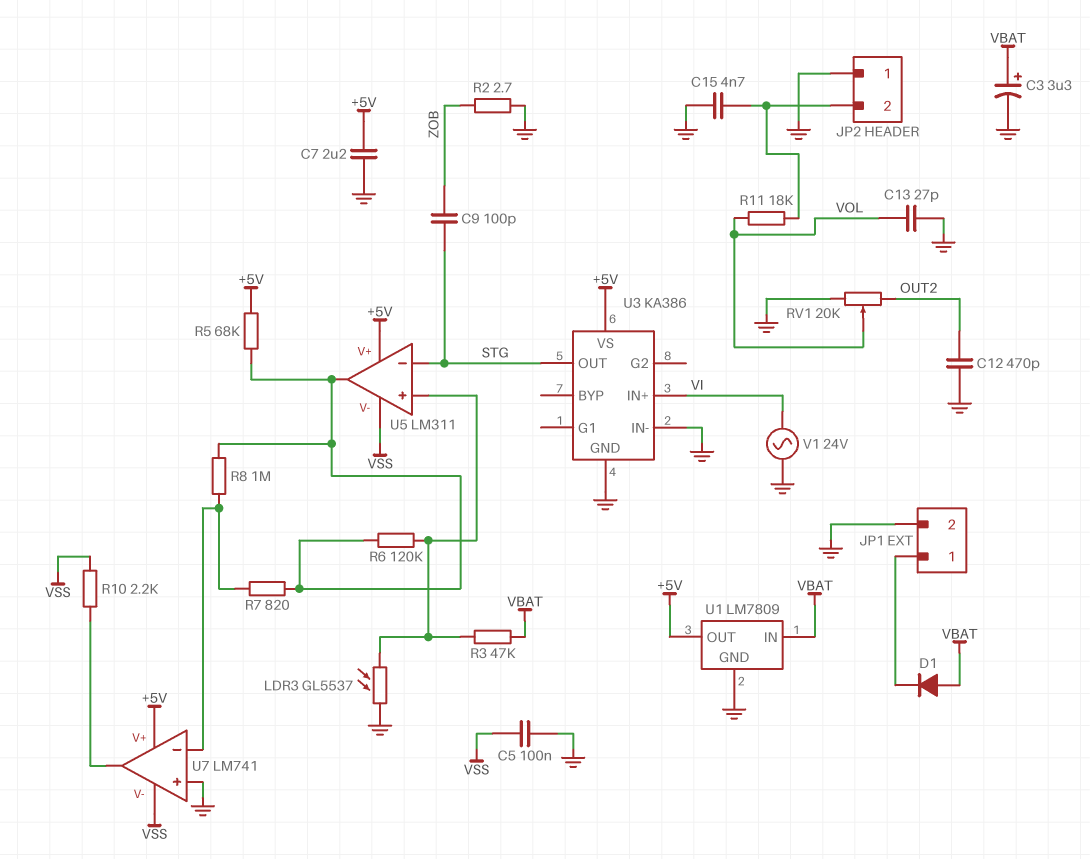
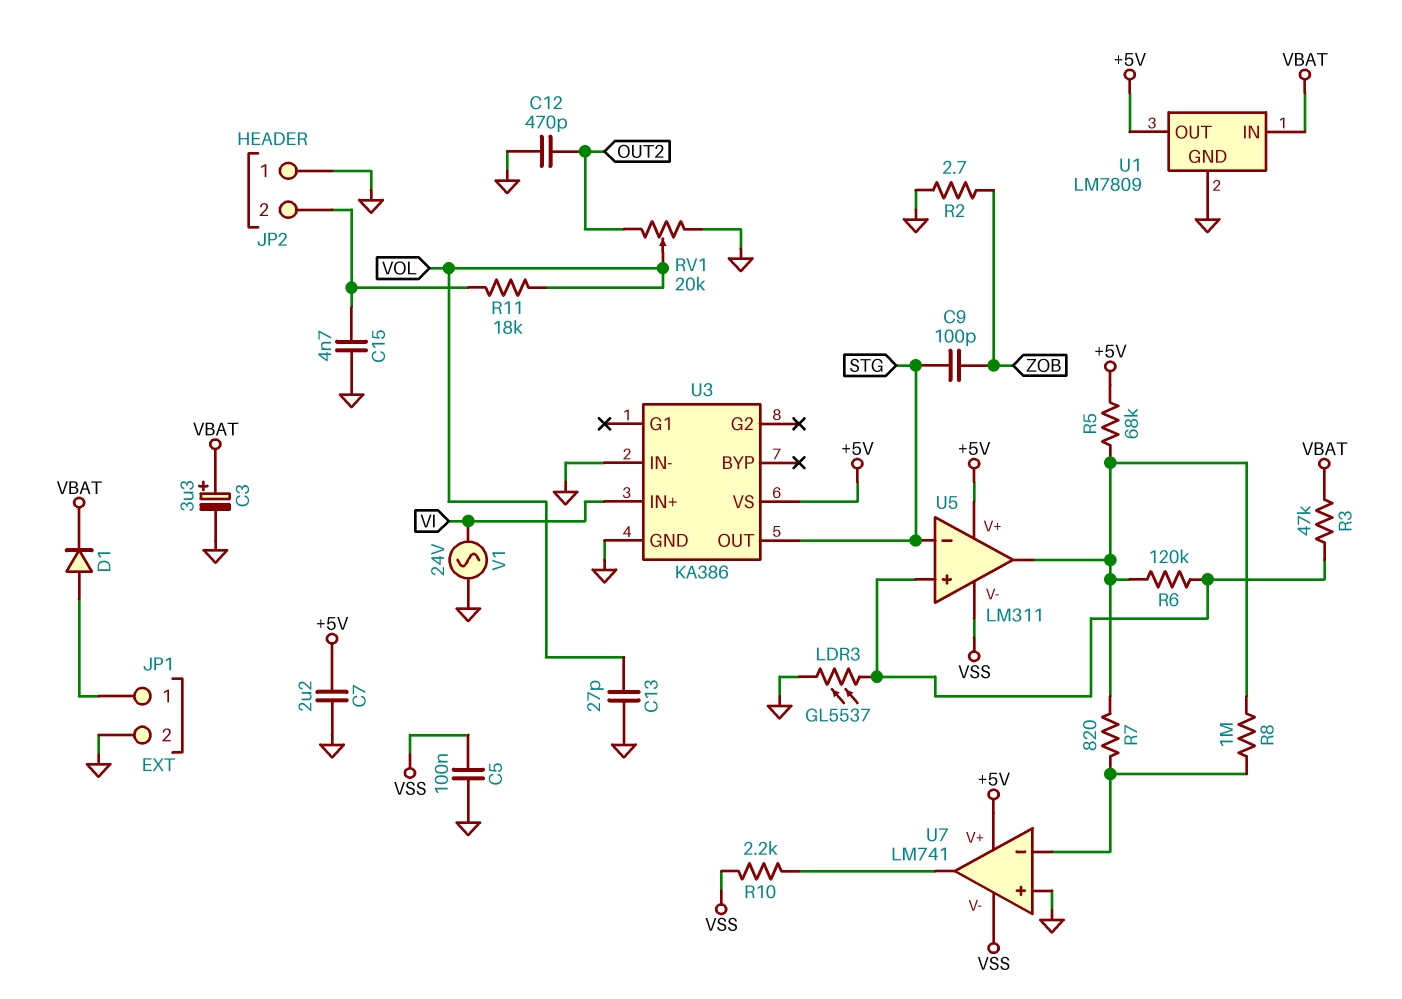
D1: diode (A VBAT, K JP1/1) -> diode (A JP1/1, K VBAT)

